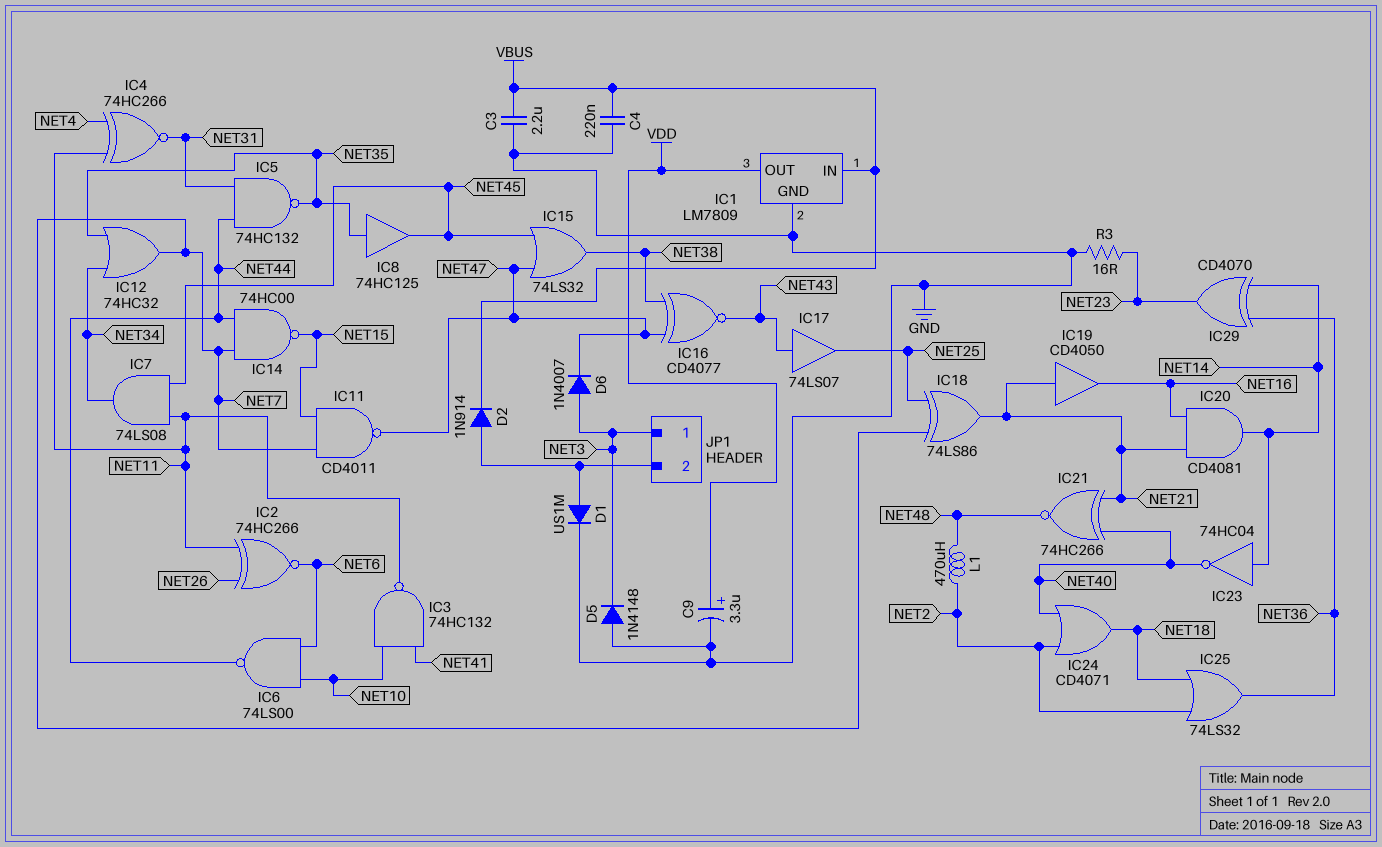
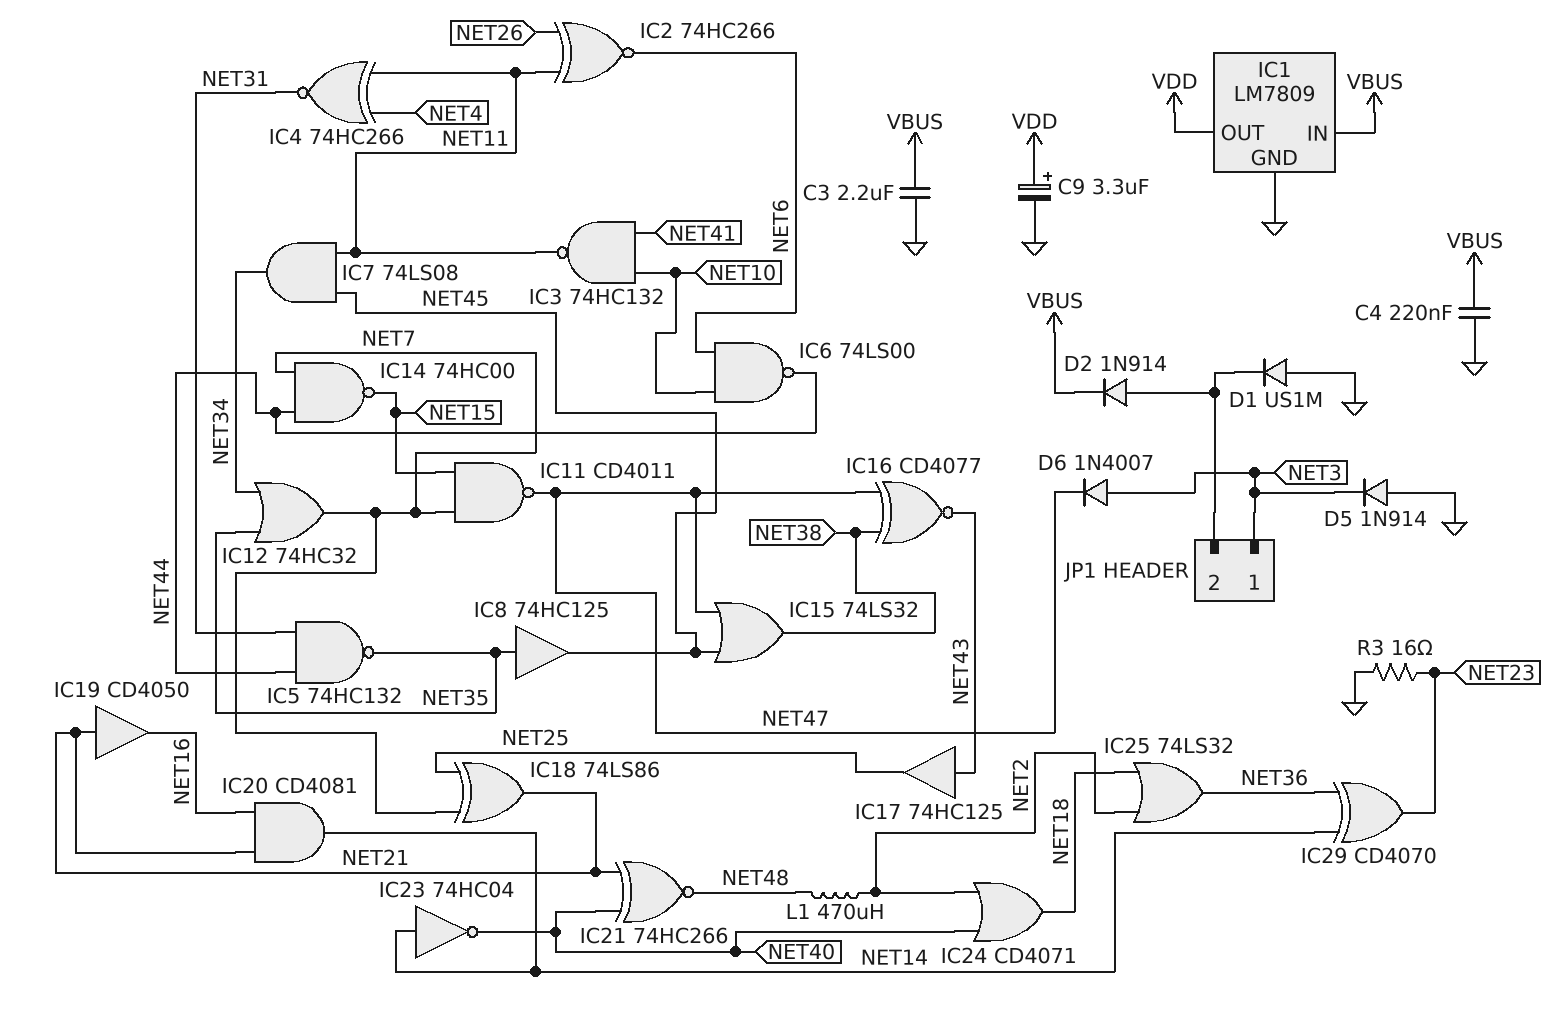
D1: diode US1M (A JP1/2, K GND) -> diode US1M (A GND, K JP1/2)
D5: diode 1N4148 (A GND, K NET3) -> diode 1N914 (A GND, K NET3)
IC17: buffer 74LS07 (in NET43, out NET25) -> buffer 74HC125 (in NET43, out NET25)

